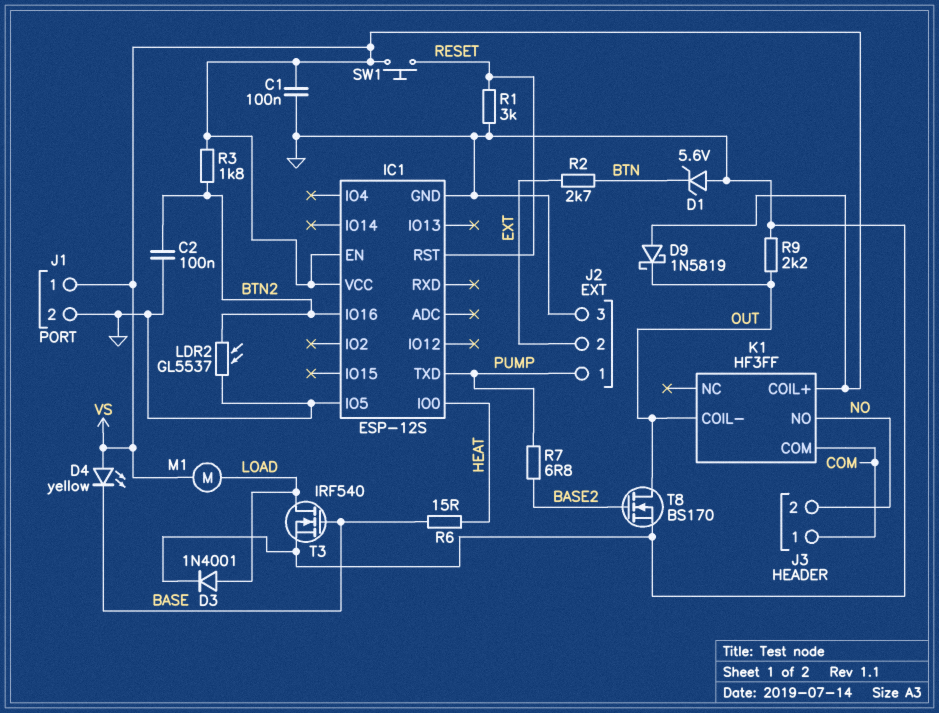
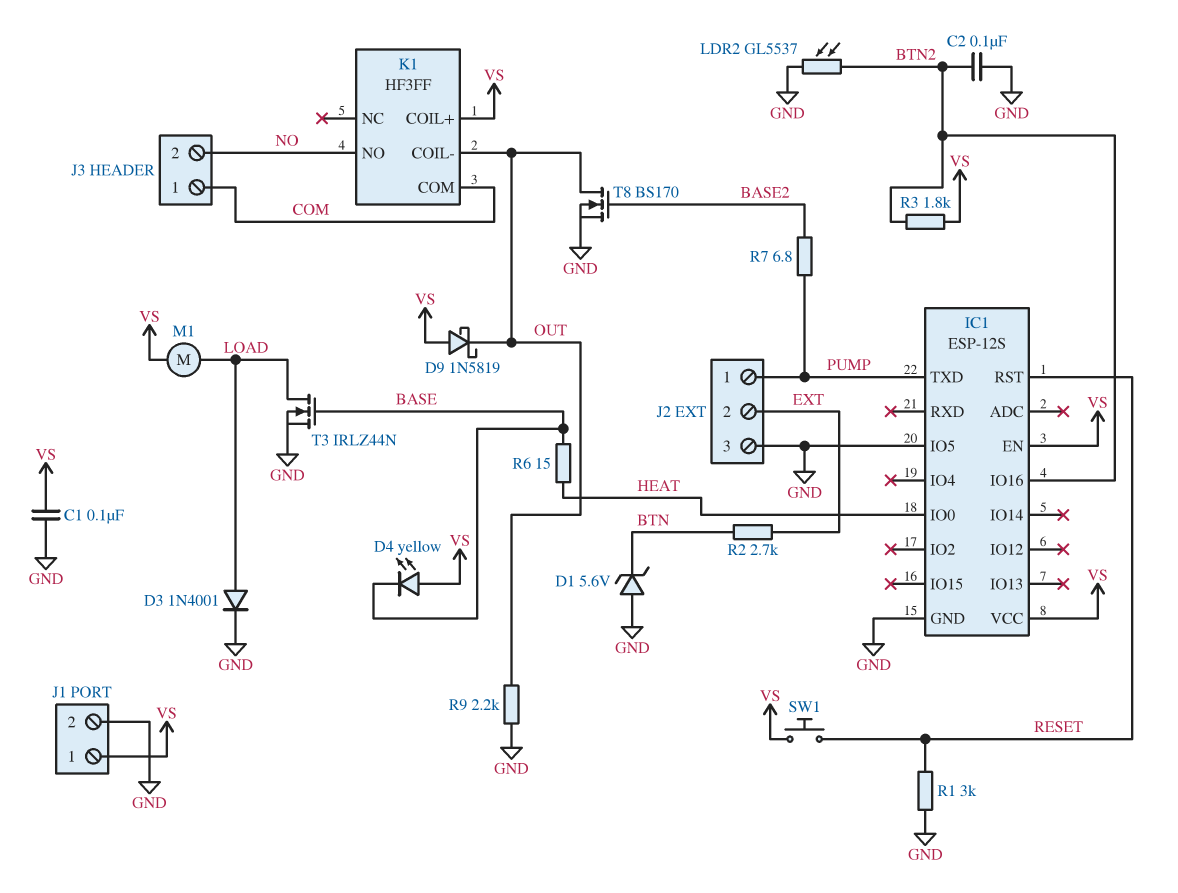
T3: NMOS IRF540 (G BASE, D LOAD, S GND) -> NMOS IRLZ44N (G BASE, D LOAD, S GND)

